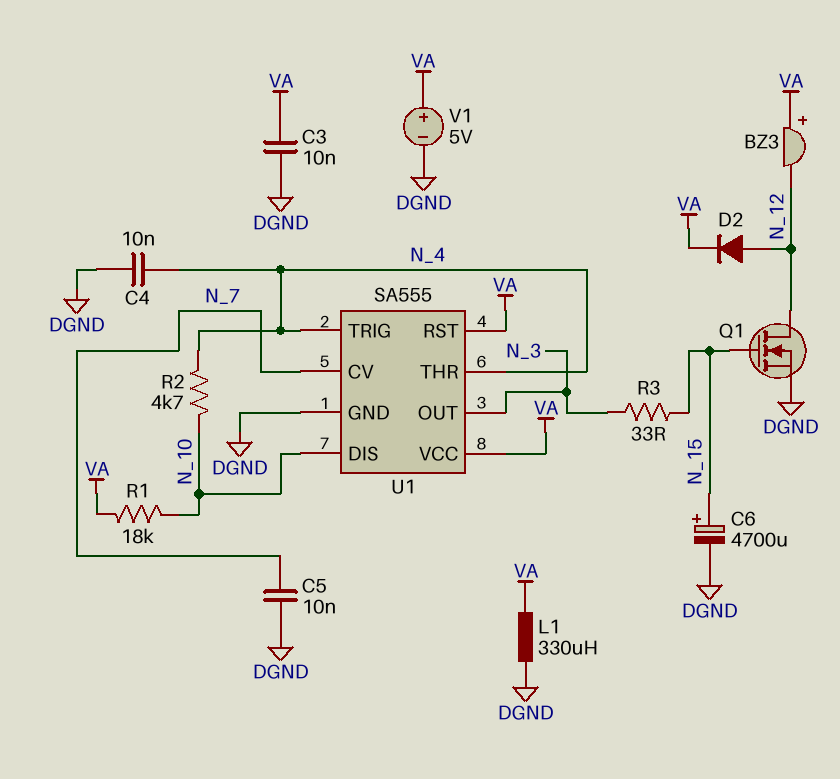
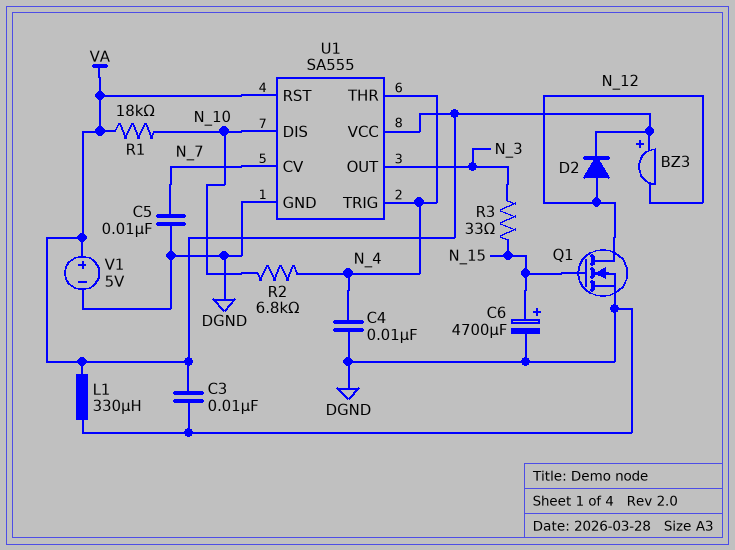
R2: 4.7k (N_4, N_10) -> 6.8k (N_4, N_10)

